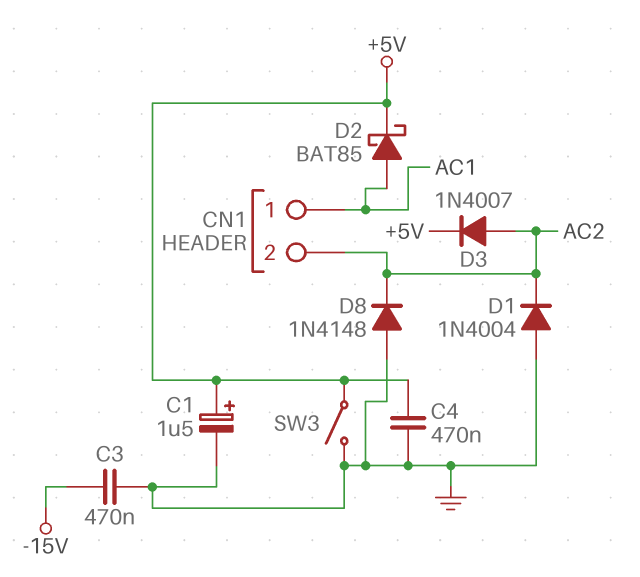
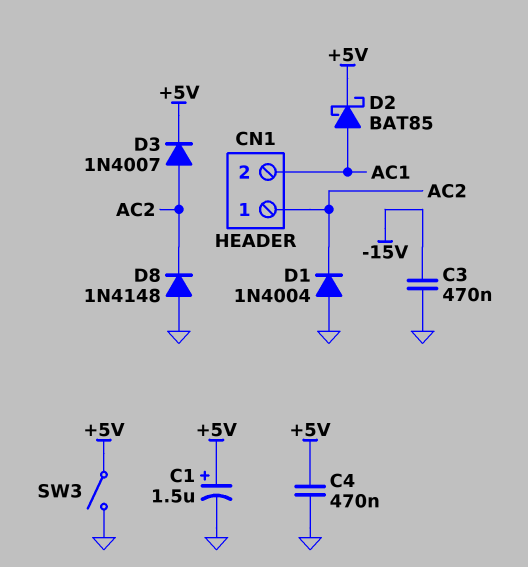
CN1 pin 1: AC1 -> AC2
CN1 pin 2: AC2 -> AC1

